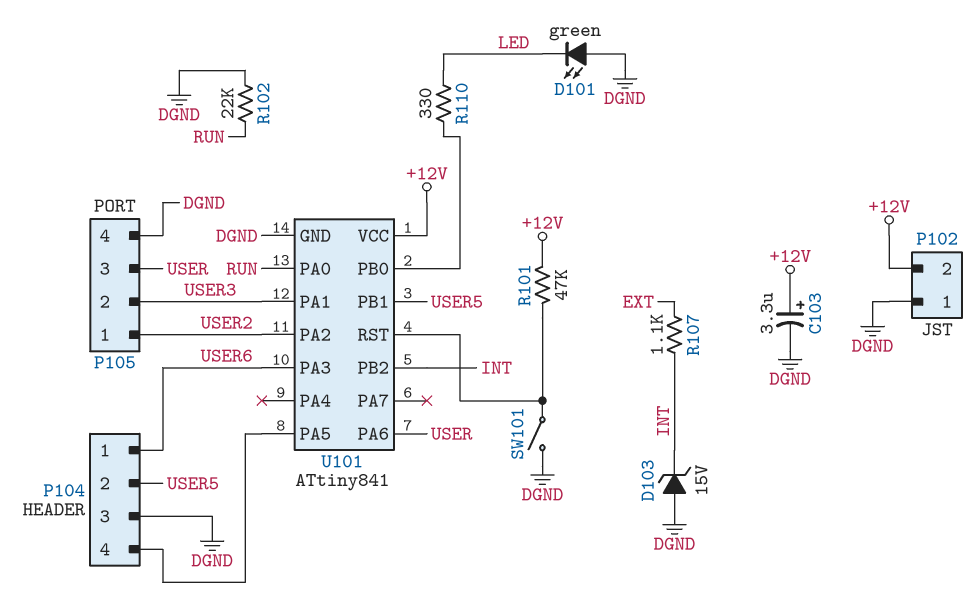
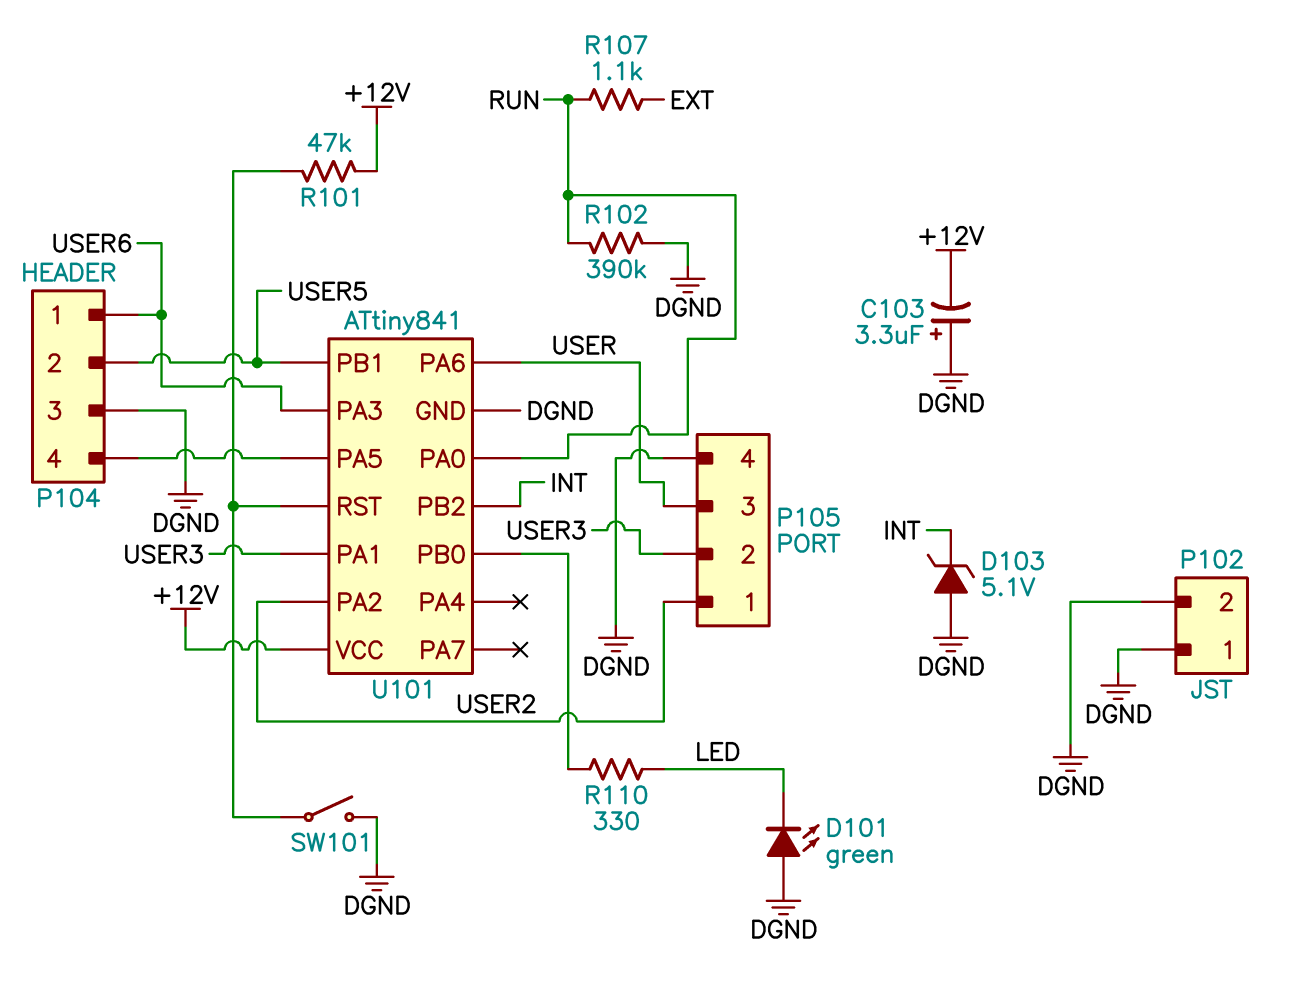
C103: 3.3uF (plus +12V, minus DGND) -> 3.3uF (plus DGND, minus +12V)
D103: zener 15V (A DGND, K INT) -> zener 5.1V (A DGND, K INT)
P102 pin 2: +12V -> DGND
R102: 22k (DGND, RUN) -> 390k (DGND, RUN)
R107: 1.1k (EXT, INT) -> 1.1k (EXT, RUN)

